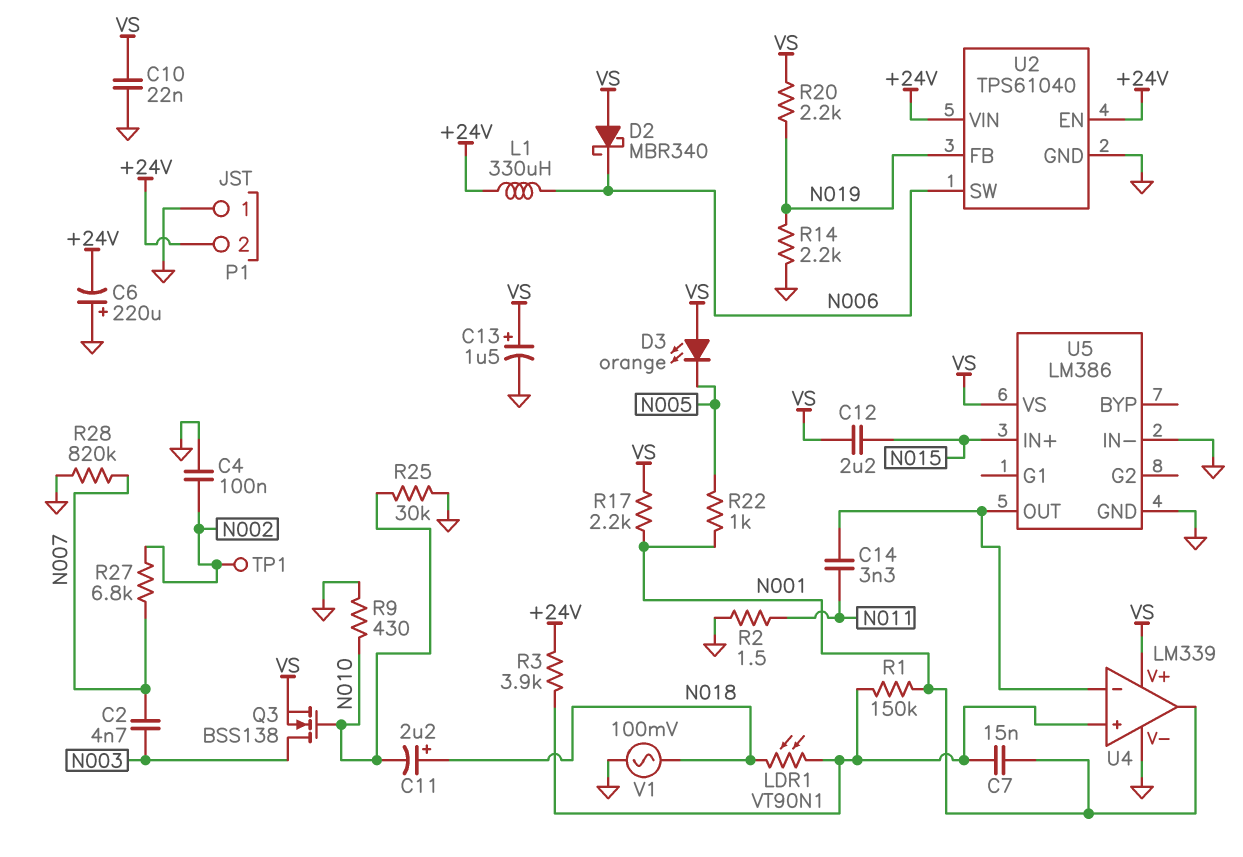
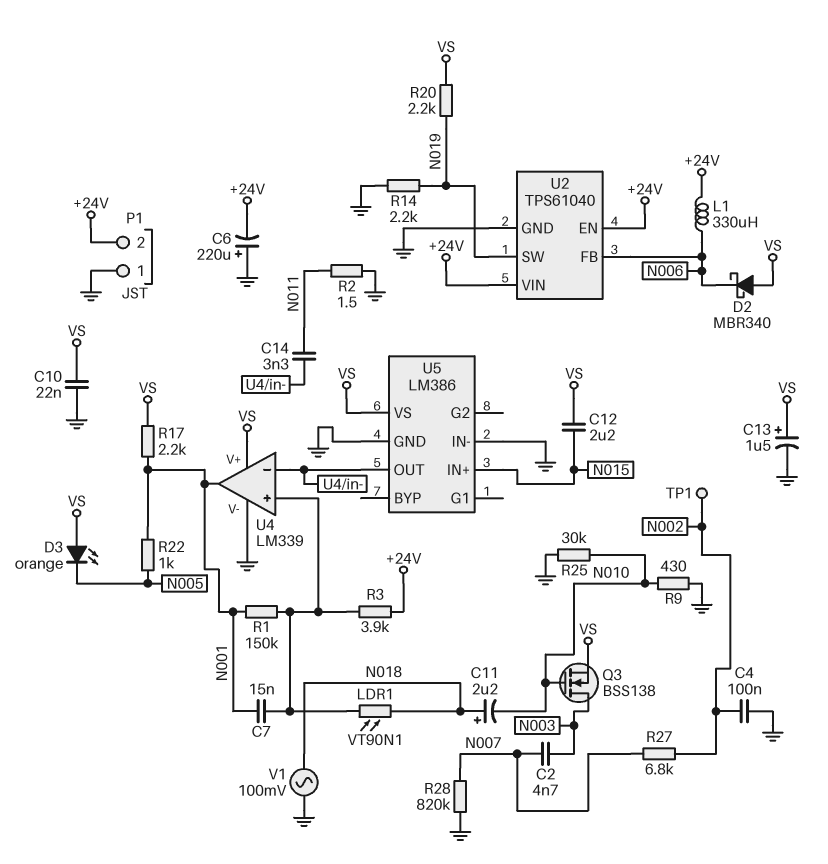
U2 pin FB: N019 -> N006
U2 pin SW: N006 -> N019

